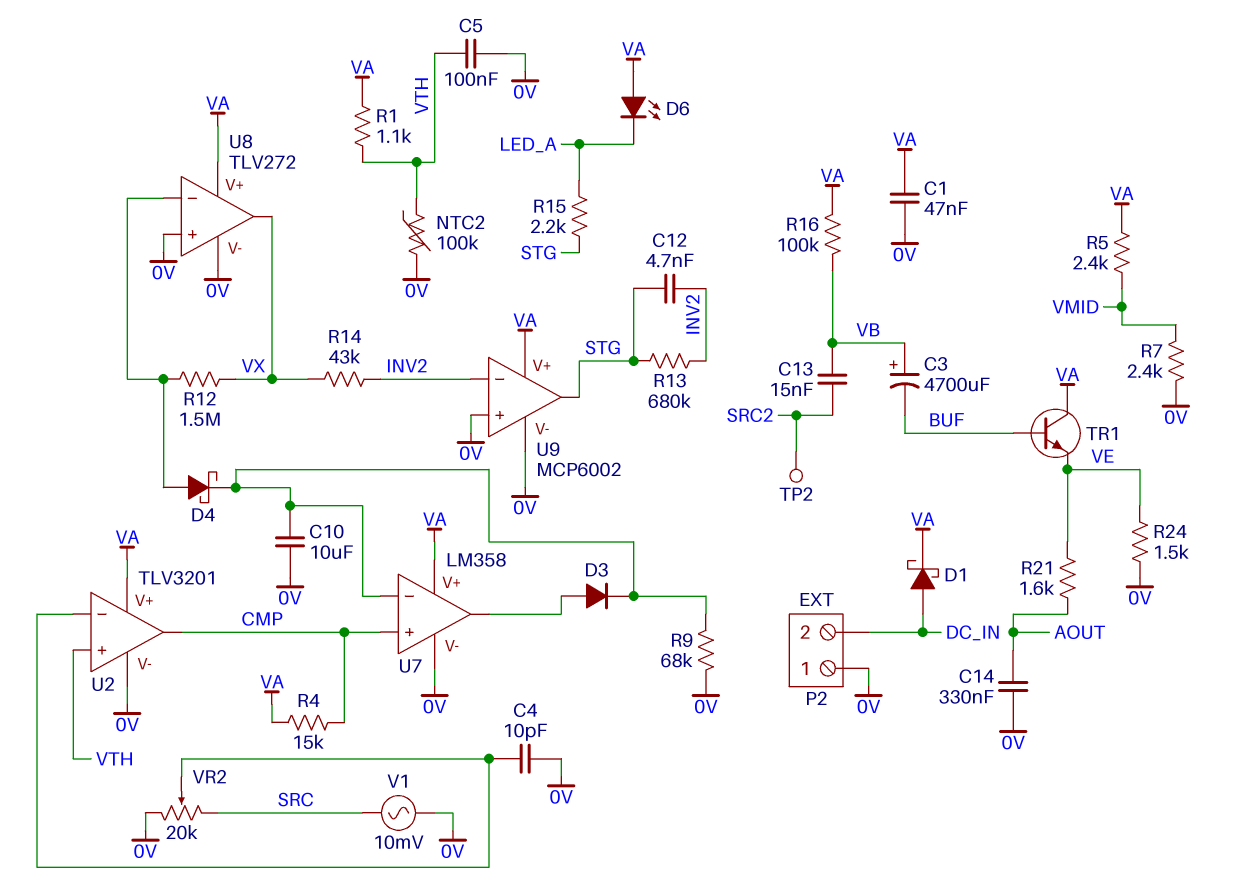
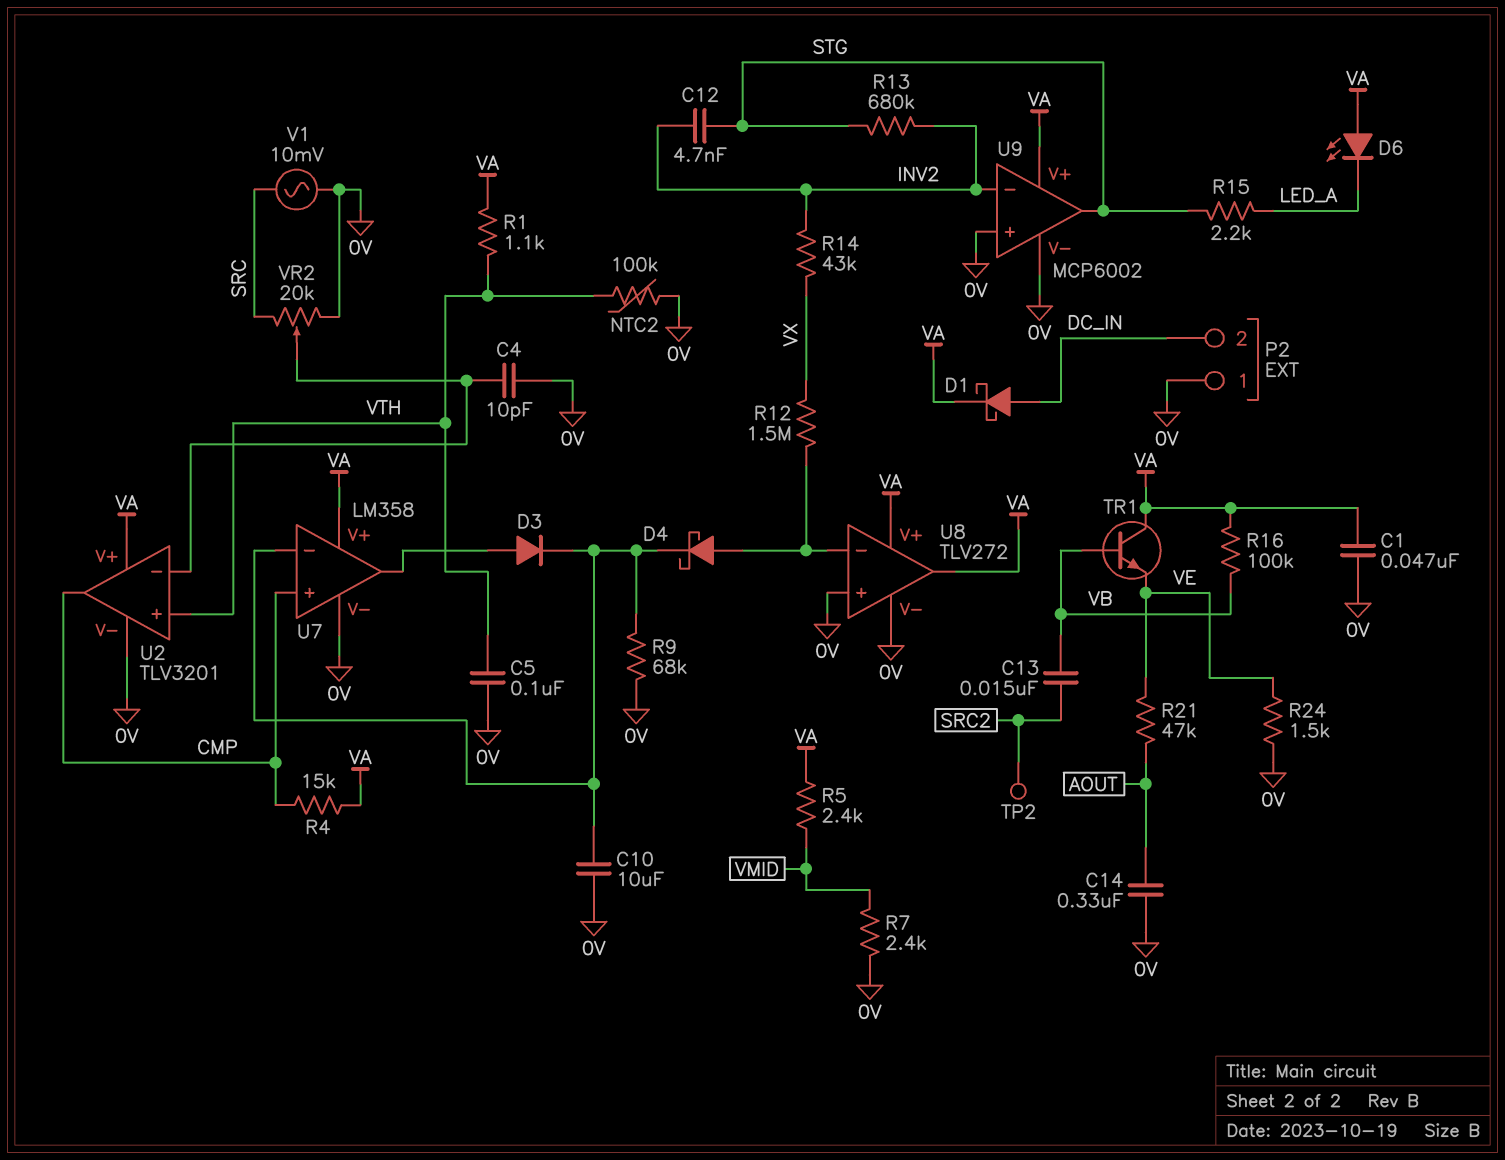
C3: 4700uF (plus VB, minus BUF) -> none
R21: 1.6k (AOUT, VE) -> 47k (AOUT, VE)
TR1: NPN (B BUF, C VA, E VE) -> NPN (B VB, C VA, E VE)
U8 pin out: VX -> VA

